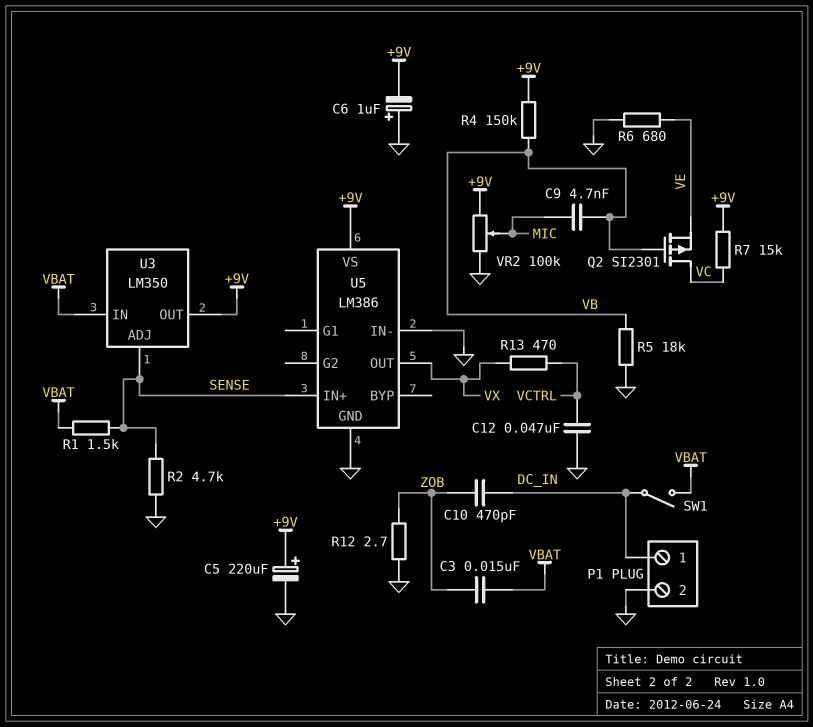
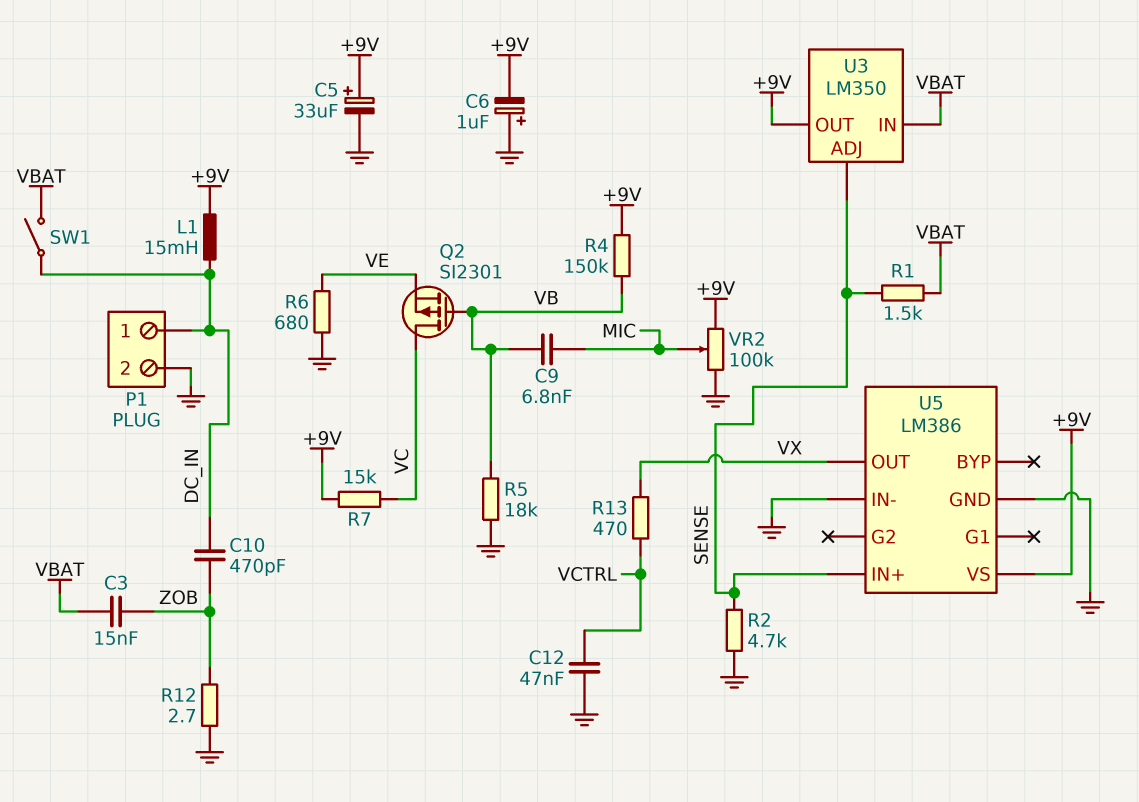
C5: 220uF (plus +9V, minus GND) -> 33uF (plus +9V, minus GND)
C9: 4.7nF (MIC, VB) -> 6.8nF (MIC, VB)
L1: none -> 15mH (+9V, DC_IN)

